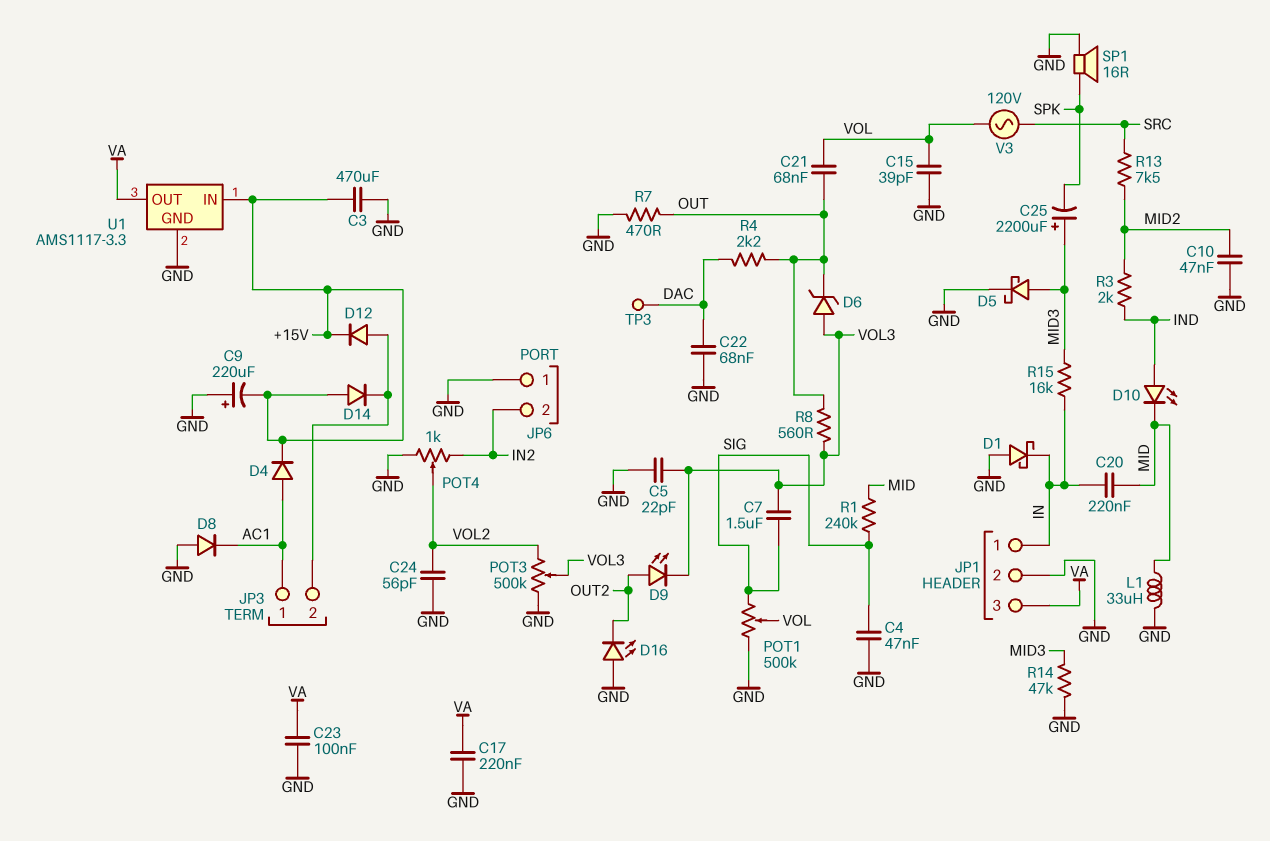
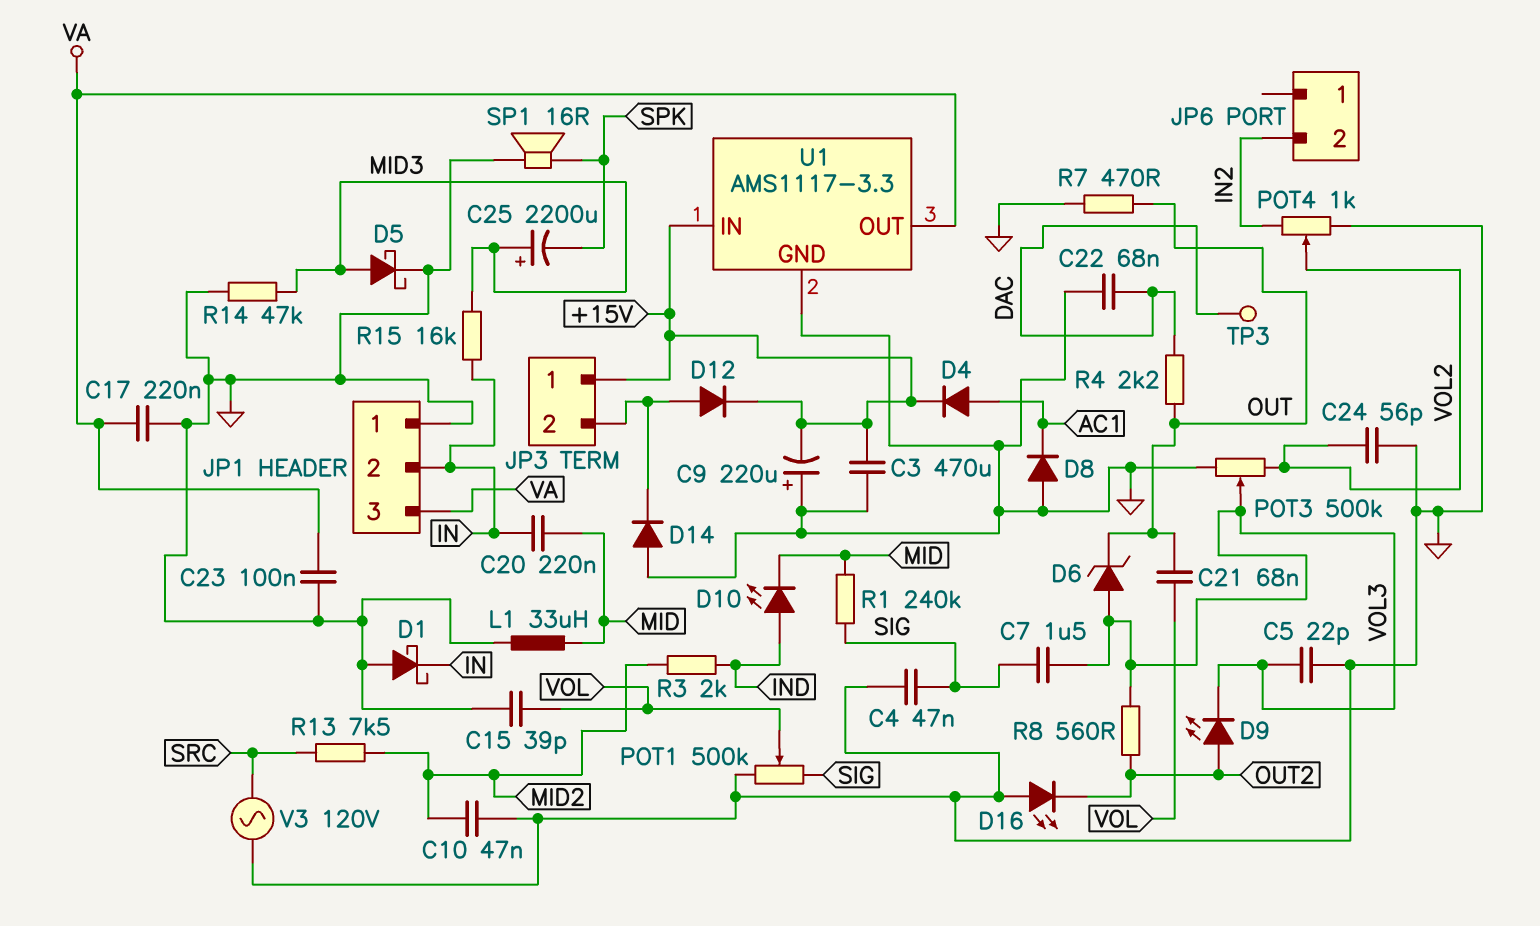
D14: diode (A +15V, K JP3/2) -> diode (A GND, K JP3/2)
JP1 pin 1: IN -> GND
JP1 pin 2: GND -> IN
JP3 pin 1: AC1 -> +15V
JP6 pin 1: GND -> none
R8: 560 (OUT, VOL3) -> 560 (OUT2, VOL3)
V3: AC 120V (SRC, VOL) -> AC 120V (GND, SRC)

